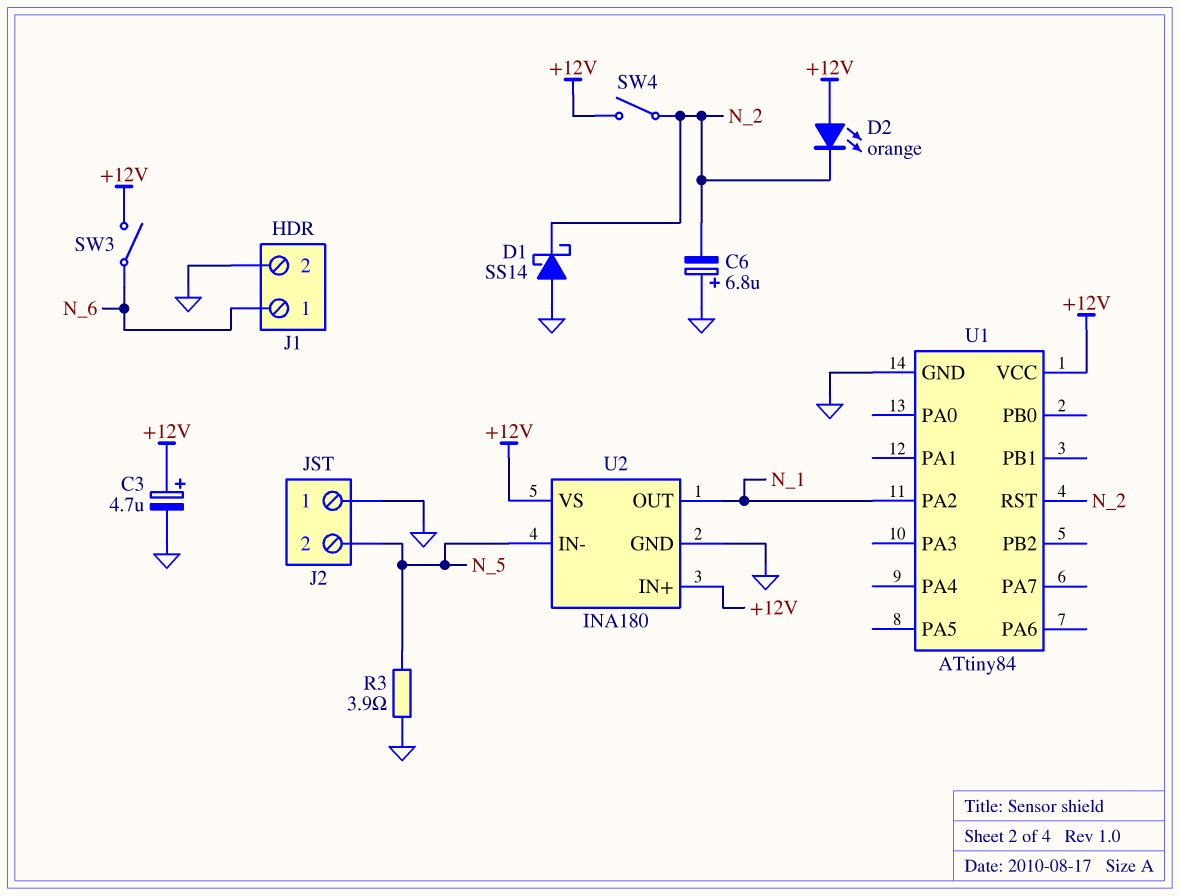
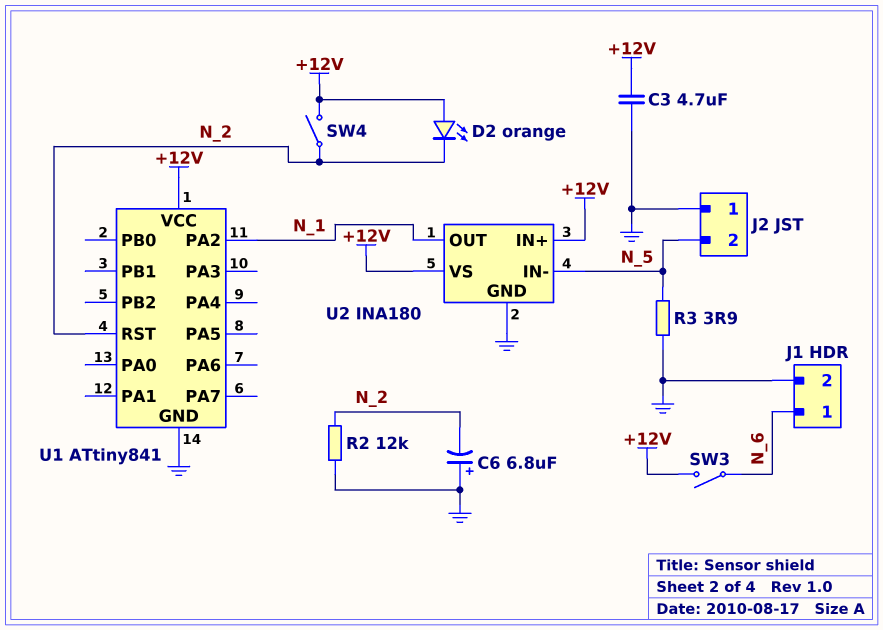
C3: 4.7uF (plus +12V, minus GND) -> 4.7uF (+12V, GND)
D1: schottky SS14 (A GND, K N_2) -> none
R2: none -> 12k (GND, N_2)
U1: ATtiny84 -> ATtiny841

